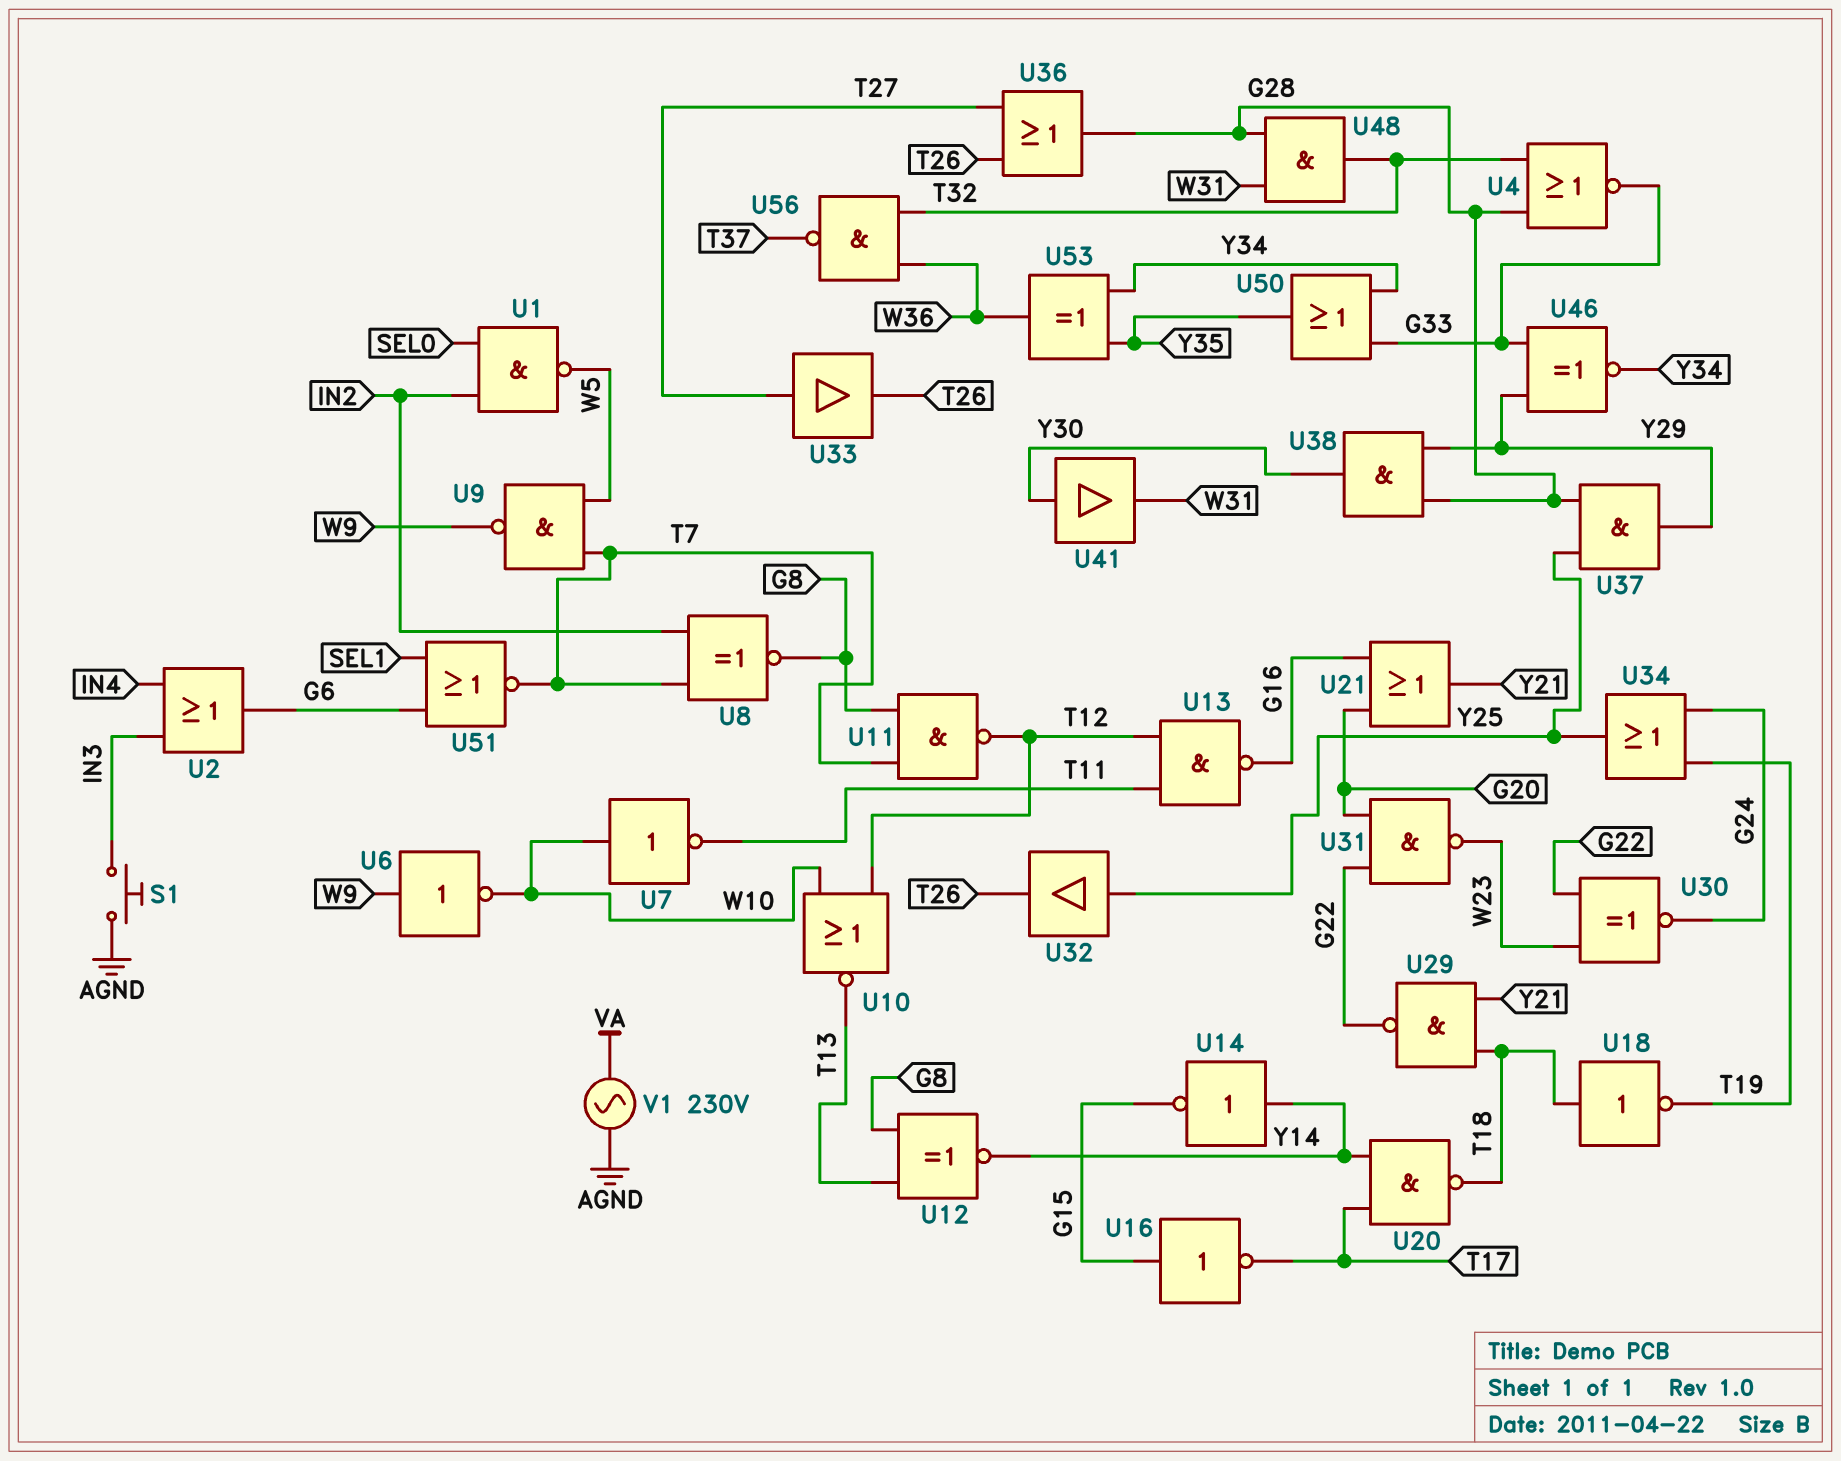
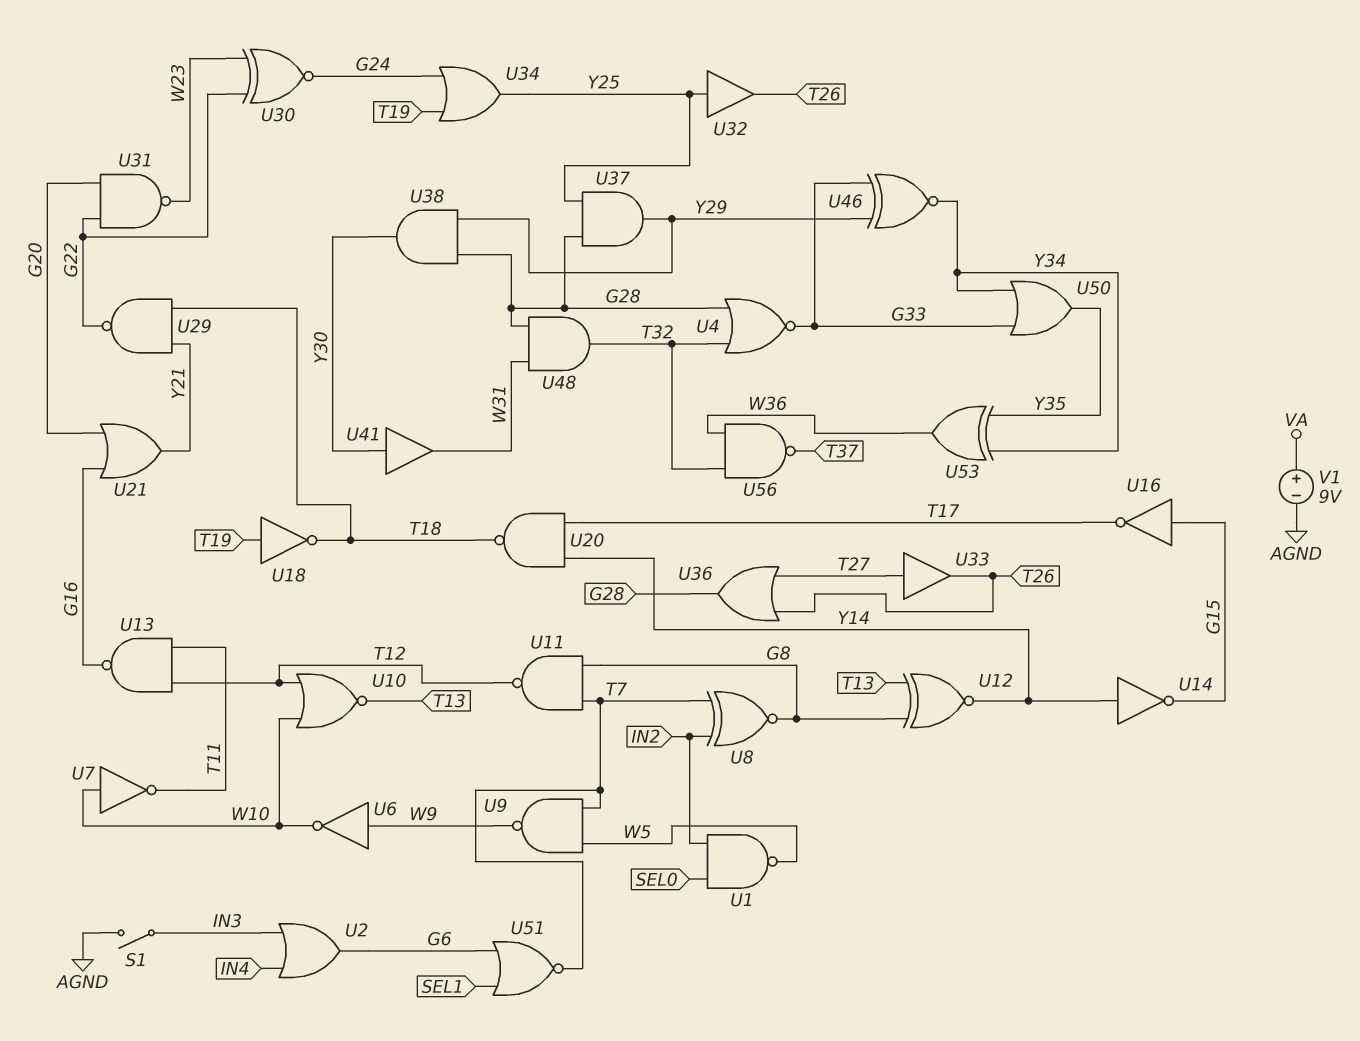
S1: button (AGND, IN3) -> switch (AGND, IN3)
U18: NOT (in T18, out T19) -> NOT (in T19, out T18)
V1: AC 230V (AGND, VA) -> 9V (plus VA, minus AGND)

